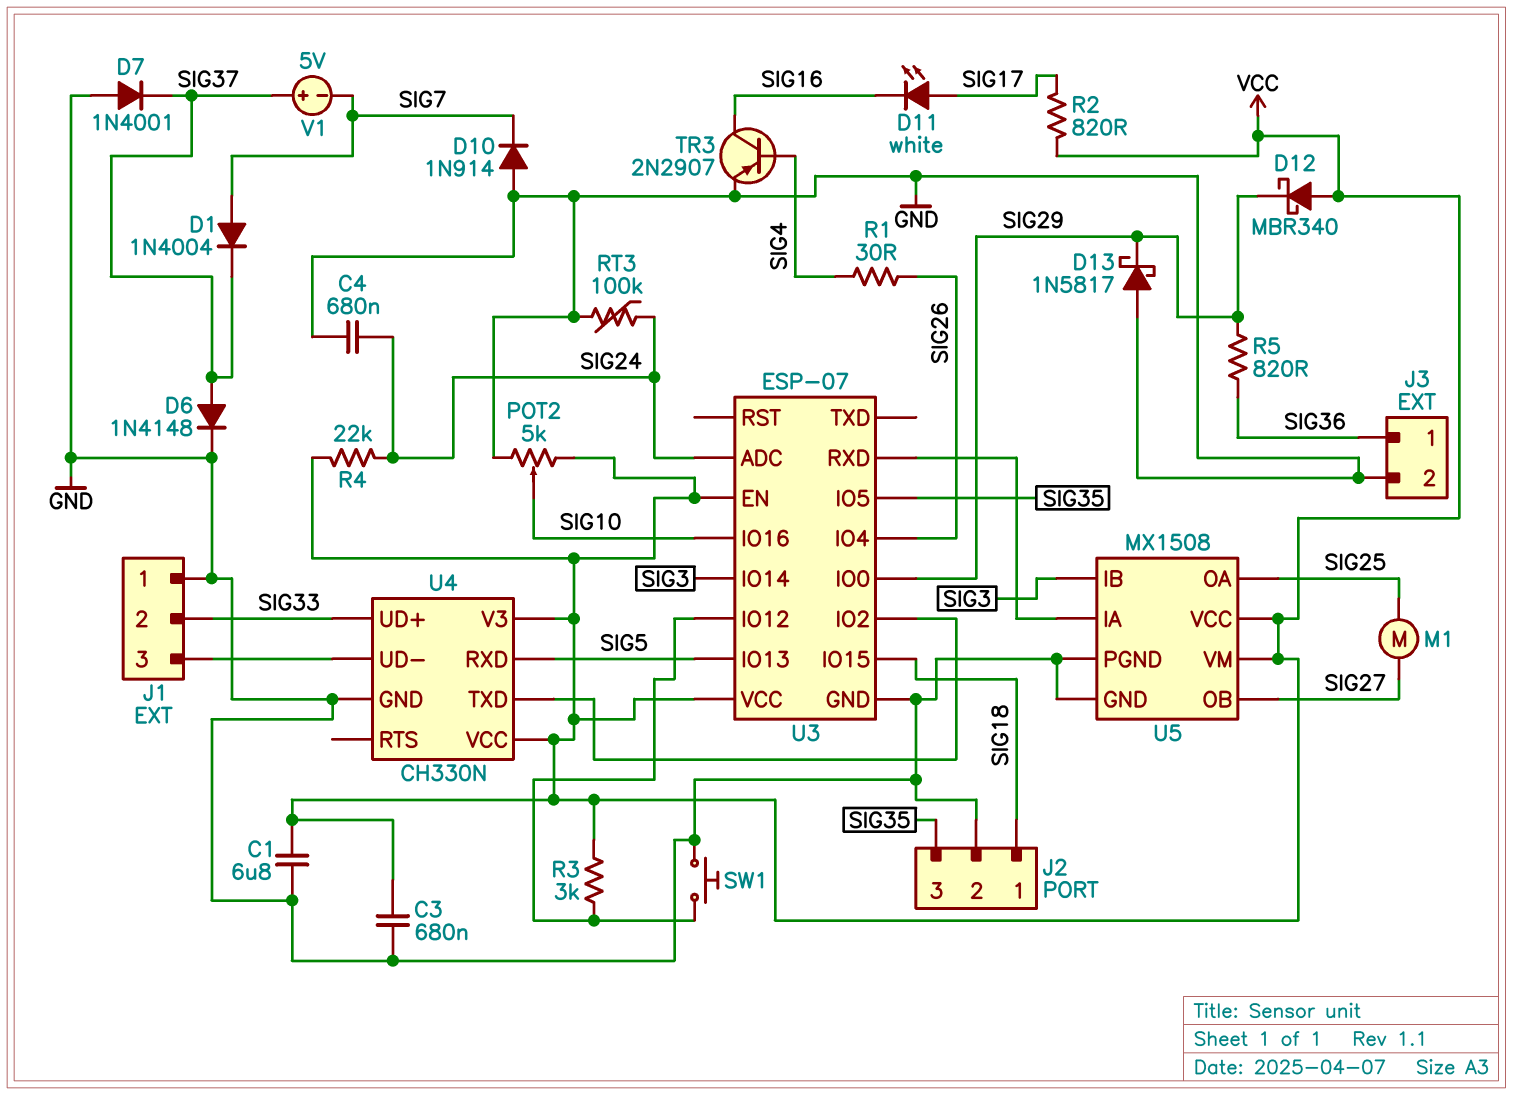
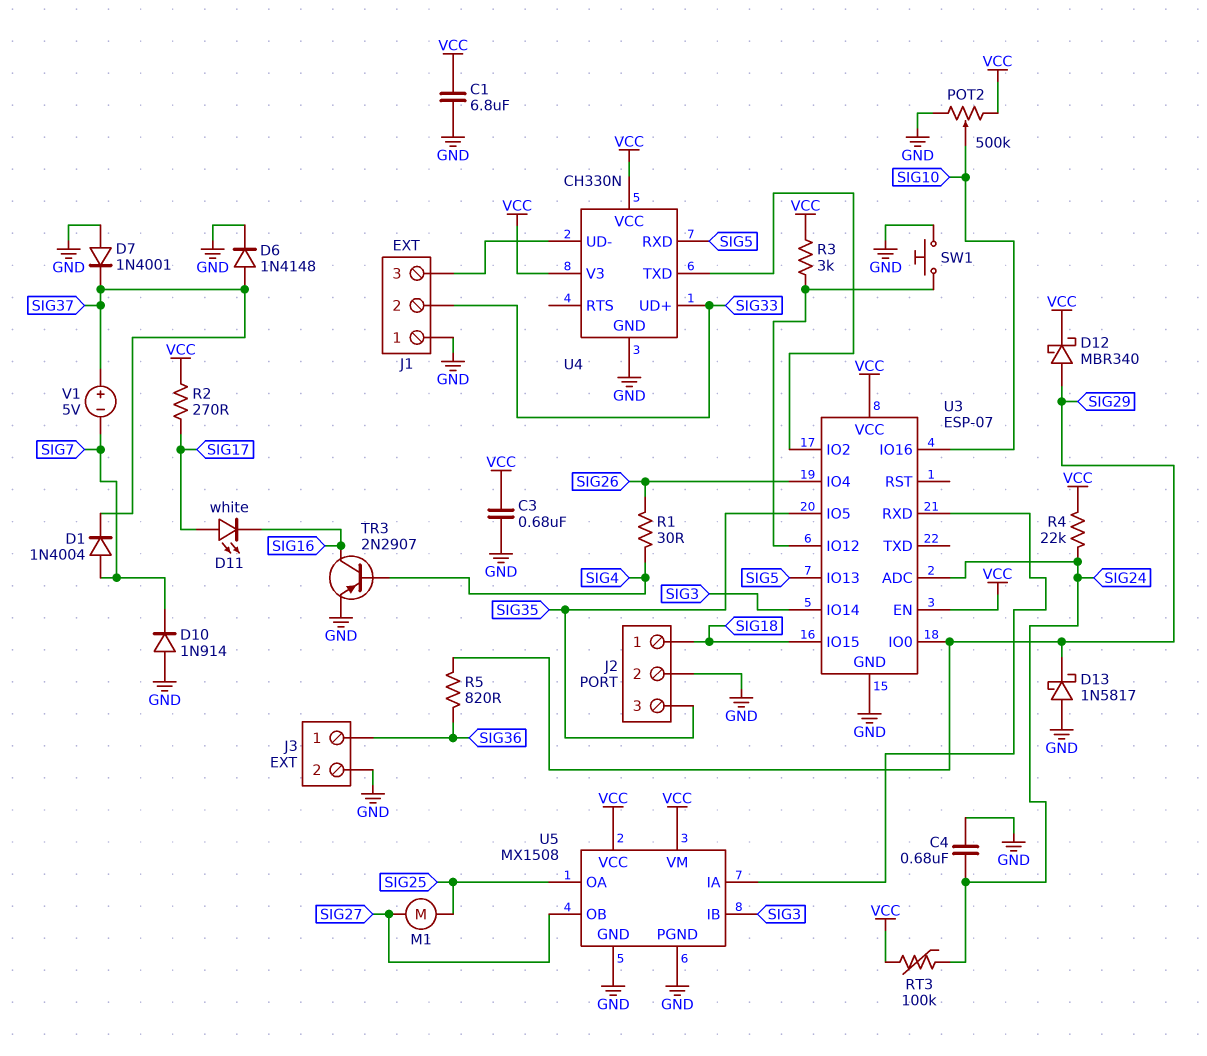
D12: schottky MBR340 (A VCC, K SIG29) -> schottky MBR340 (A SIG29, K VCC)
POT2: 5k (GND, VCC, wiper SIG10) -> 500k (GND, VCC, wiper SIG10)
R2: 820 (SIG17, VCC) -> 270 (SIG17, VCC)
RT3: 100k (GND, SIG24) -> 100k (SIG24, VCC)

